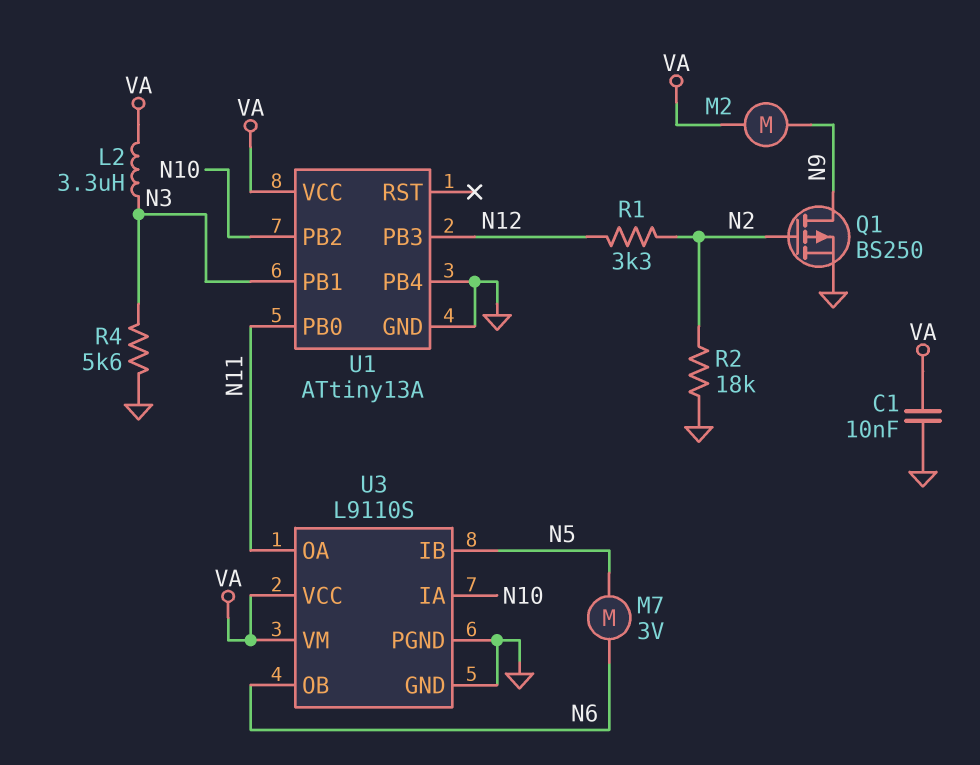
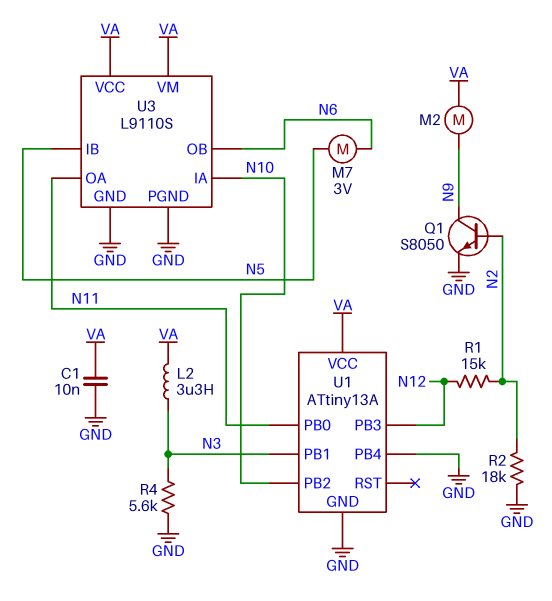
Q1: PMOS BS250 (G N2, D N9, S GND) -> NPN S8050 (B N2, C N9, E GND)
R1: 3.3k (N2, N12) -> 15k (N2, N12)

